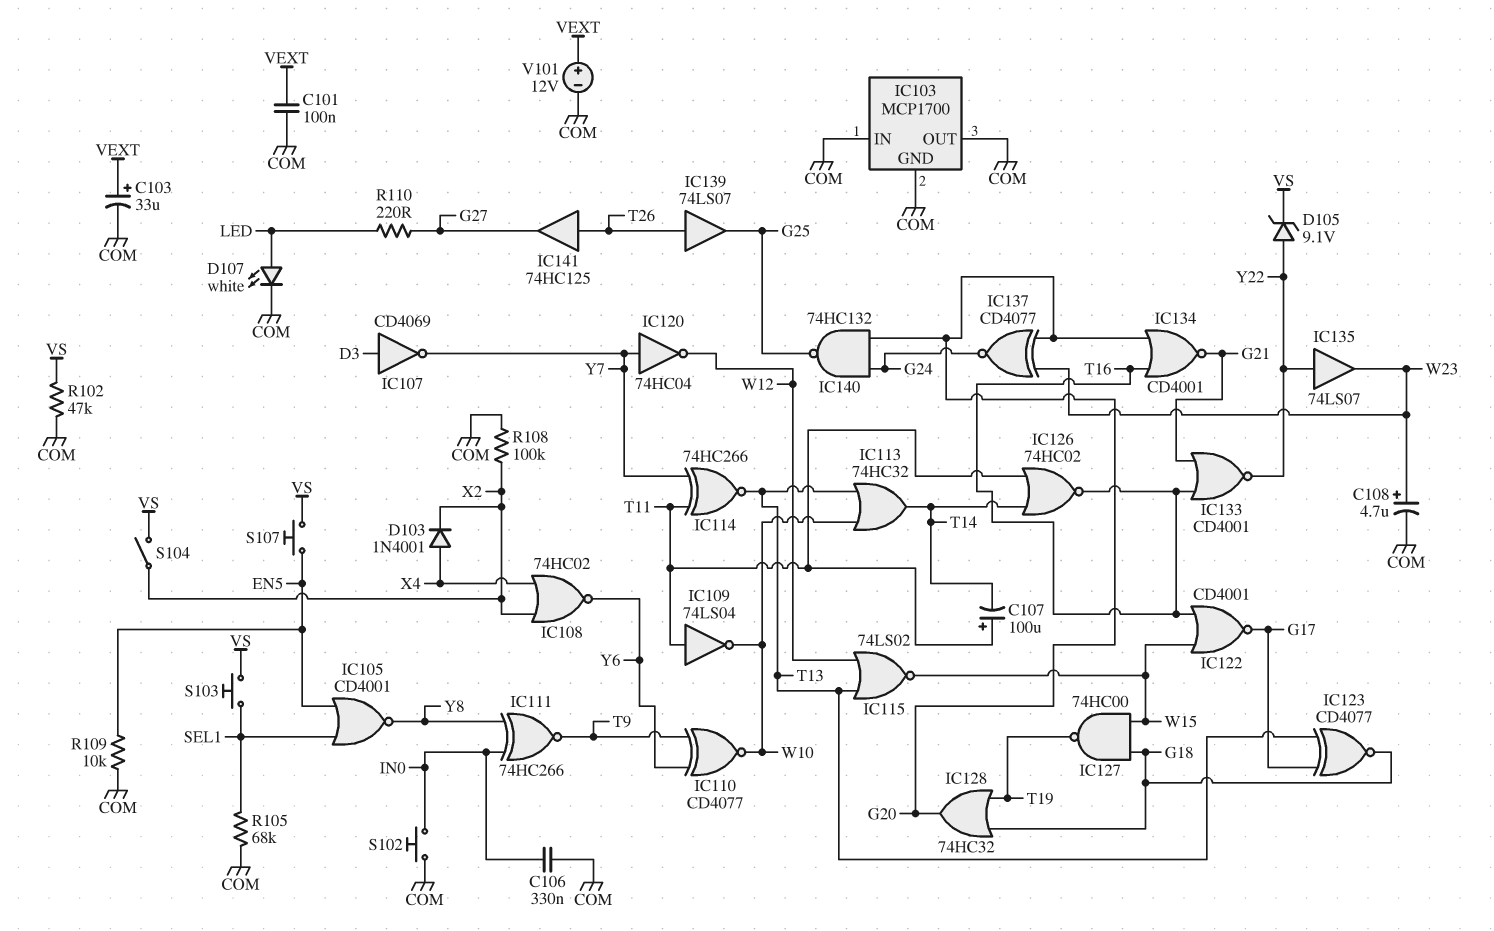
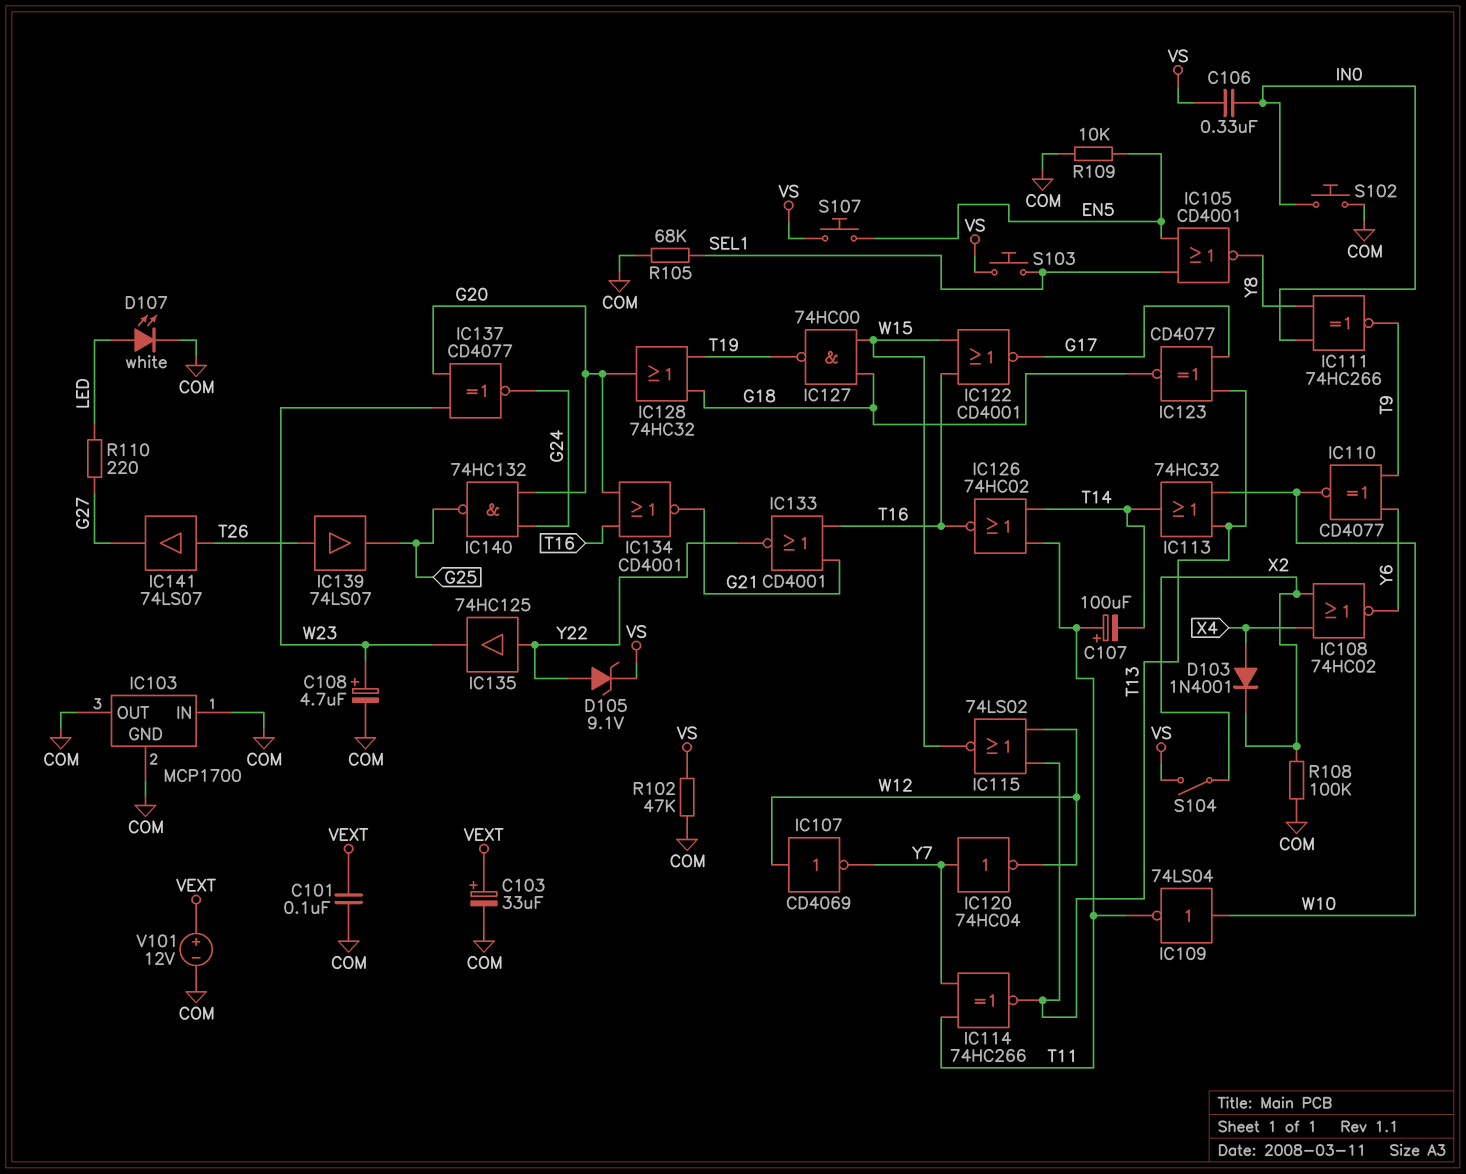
C106: 330nF (COM, IN0) -> 330nF (IN0, VS)
IC107: NOT CD4069 (in D3, out Y7) -> NOT CD4069 (in W12, out Y7)
IC109: NOT 74LS04 (in T11, out W10) -> NOT 74LS04 (in W10, out T11)
IC135: buffer 74LS07 (in Y22, out W23) -> buffer 74HC125 (in Y22, out W23)
IC141: buffer 74HC125 (in T26, out G27) -> buffer 74LS07 (in T26, out G27)

